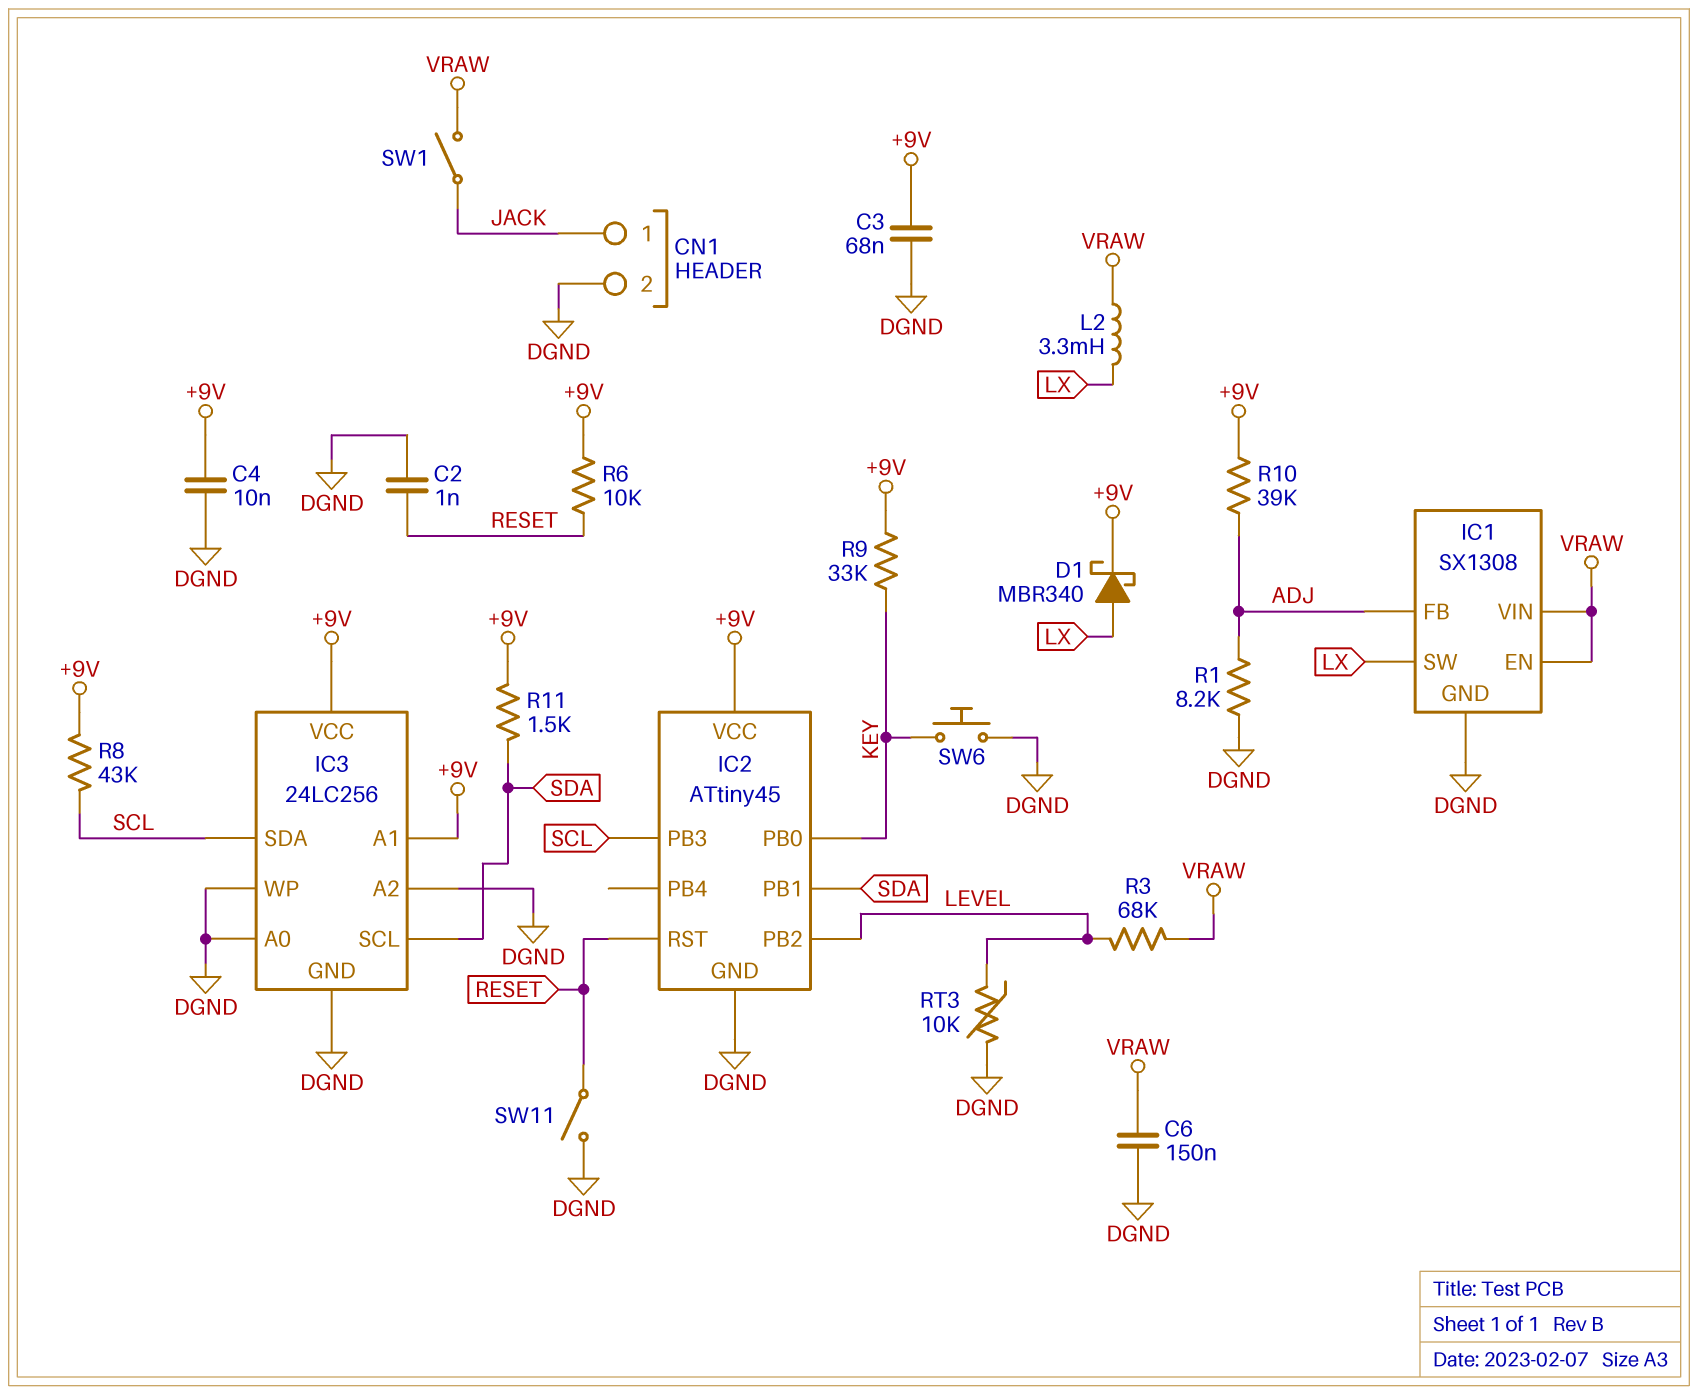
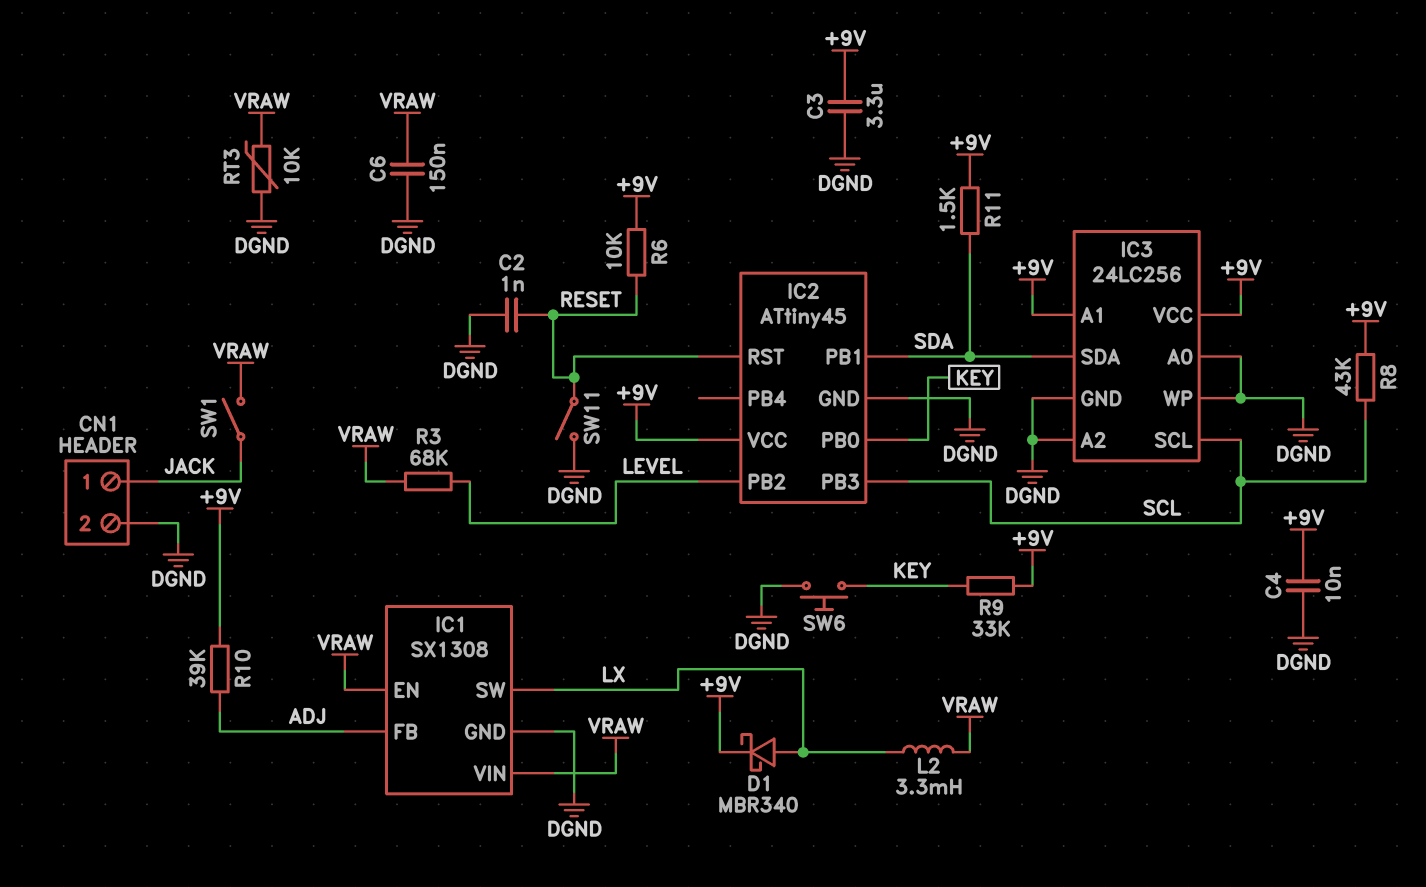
C3: 68nF (+9V, DGND) -> 3.3uF (+9V, DGND)
IC3 pin SCL: SDA -> SCL
IC3 pin SDA: SCL -> SDA
R1: 8.2k (ADJ, DGND) -> none
RT3: 10k (DGND, LEVEL) -> 10k (DGND, VRAW)

